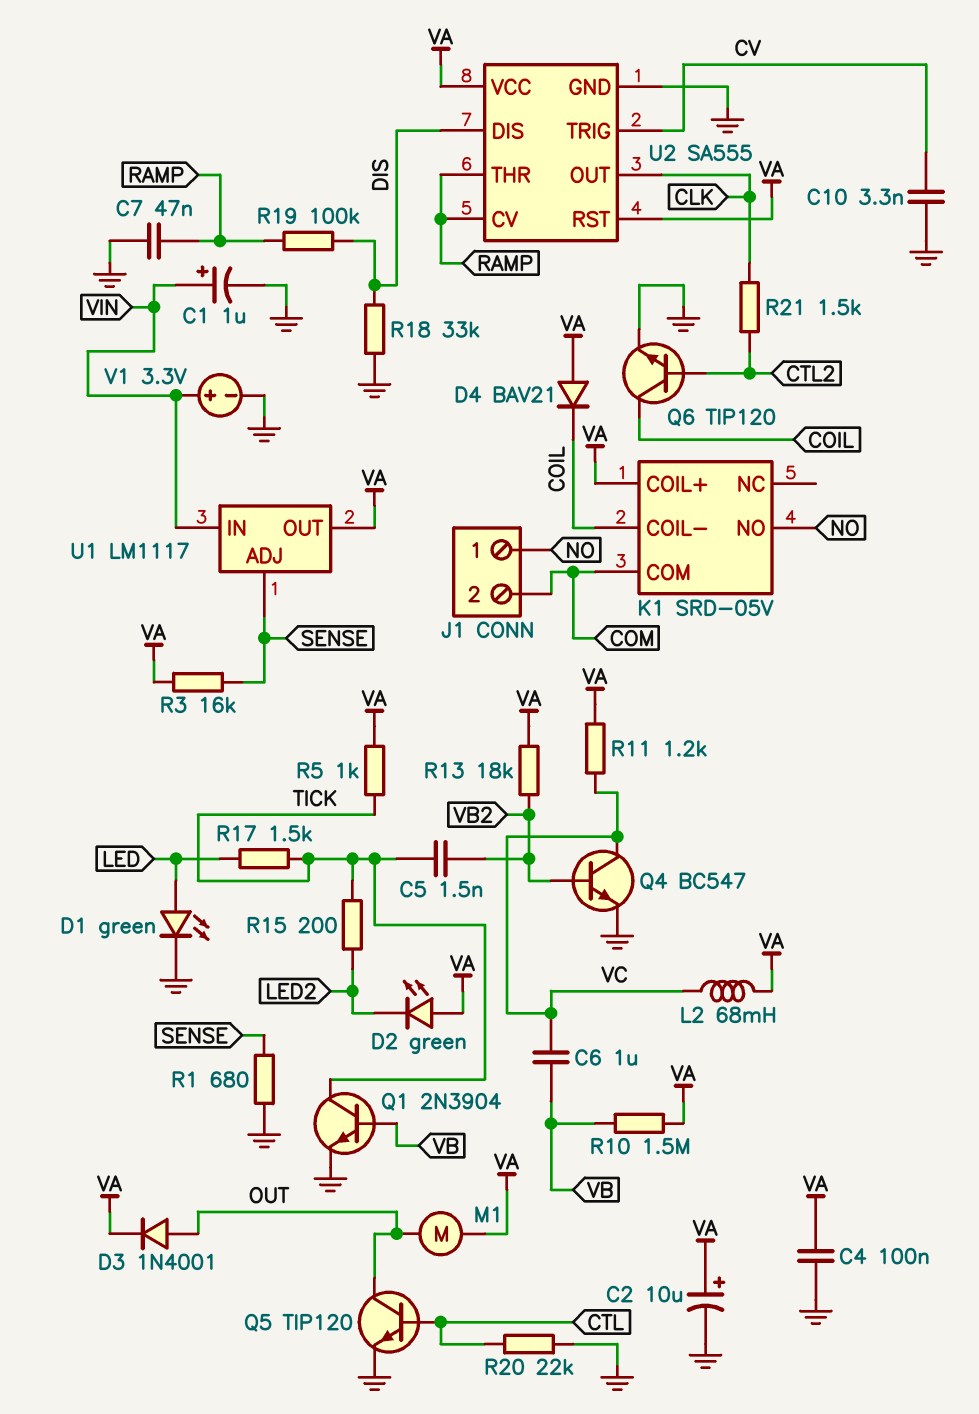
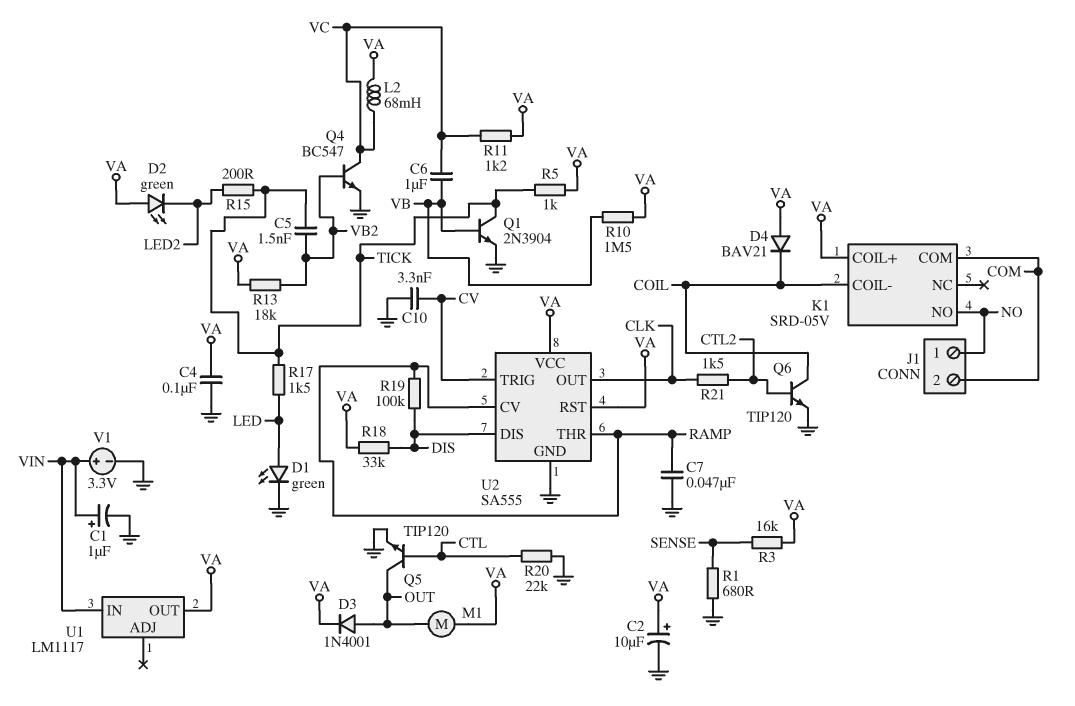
R18: 33k (DIS, GND) -> 33k (DIS, VA)
U1 pin ADJ: SENSE -> none

